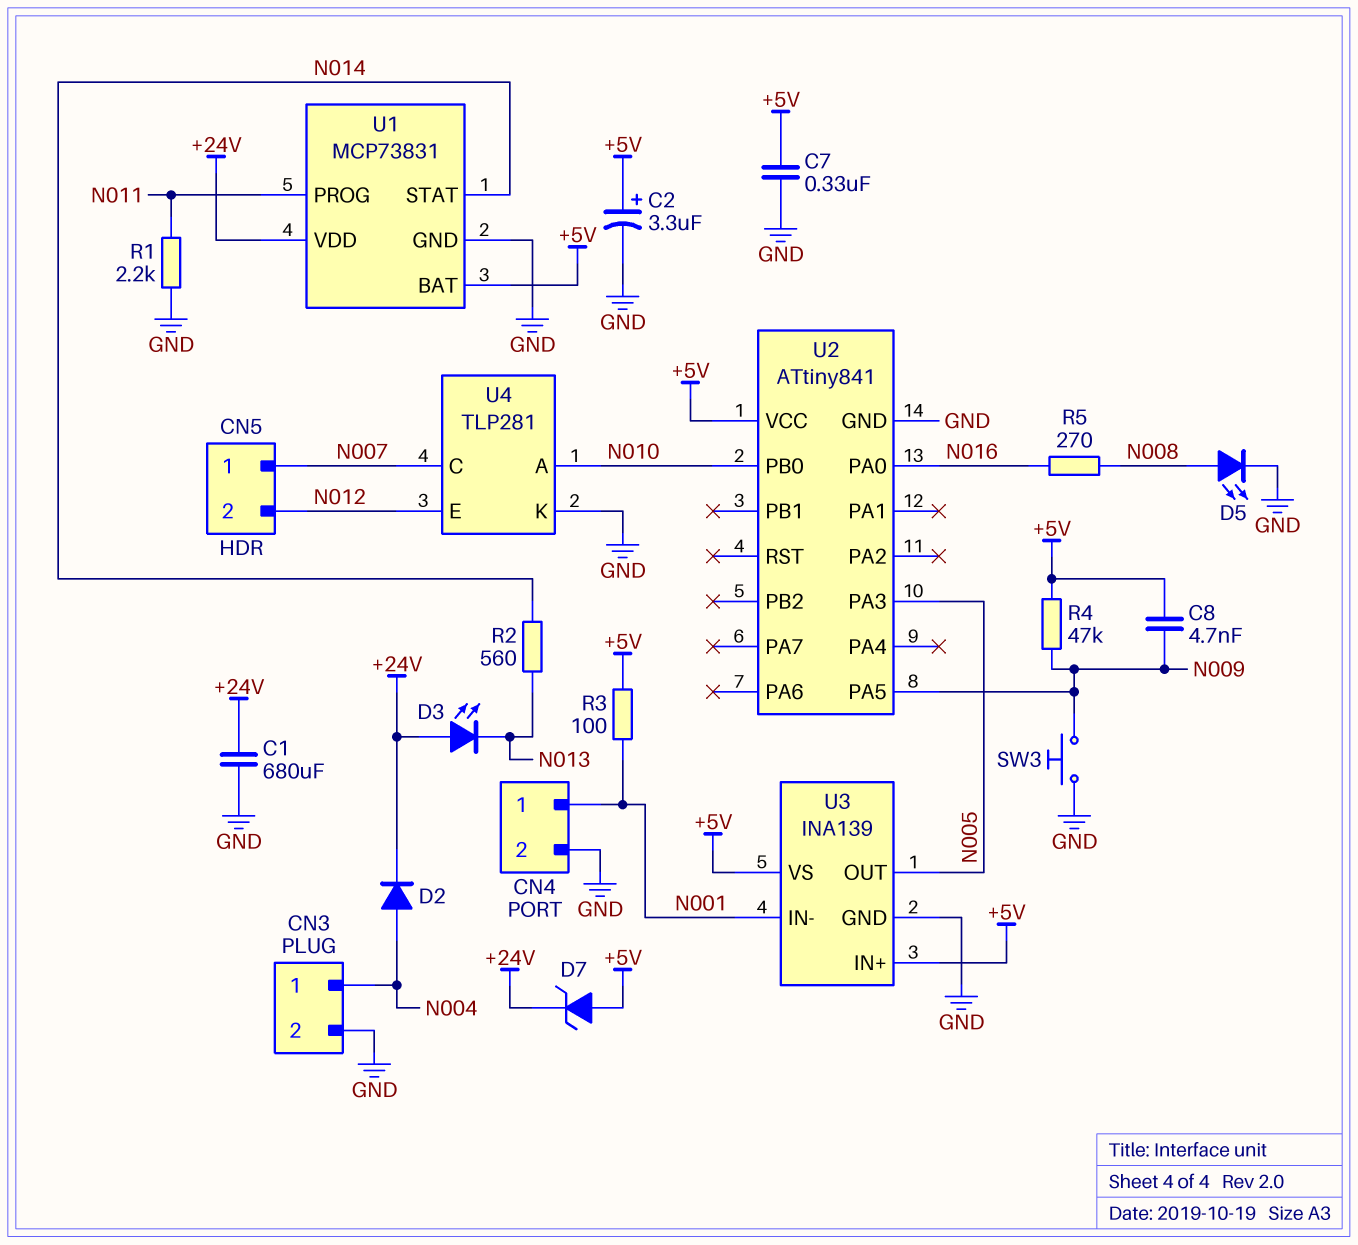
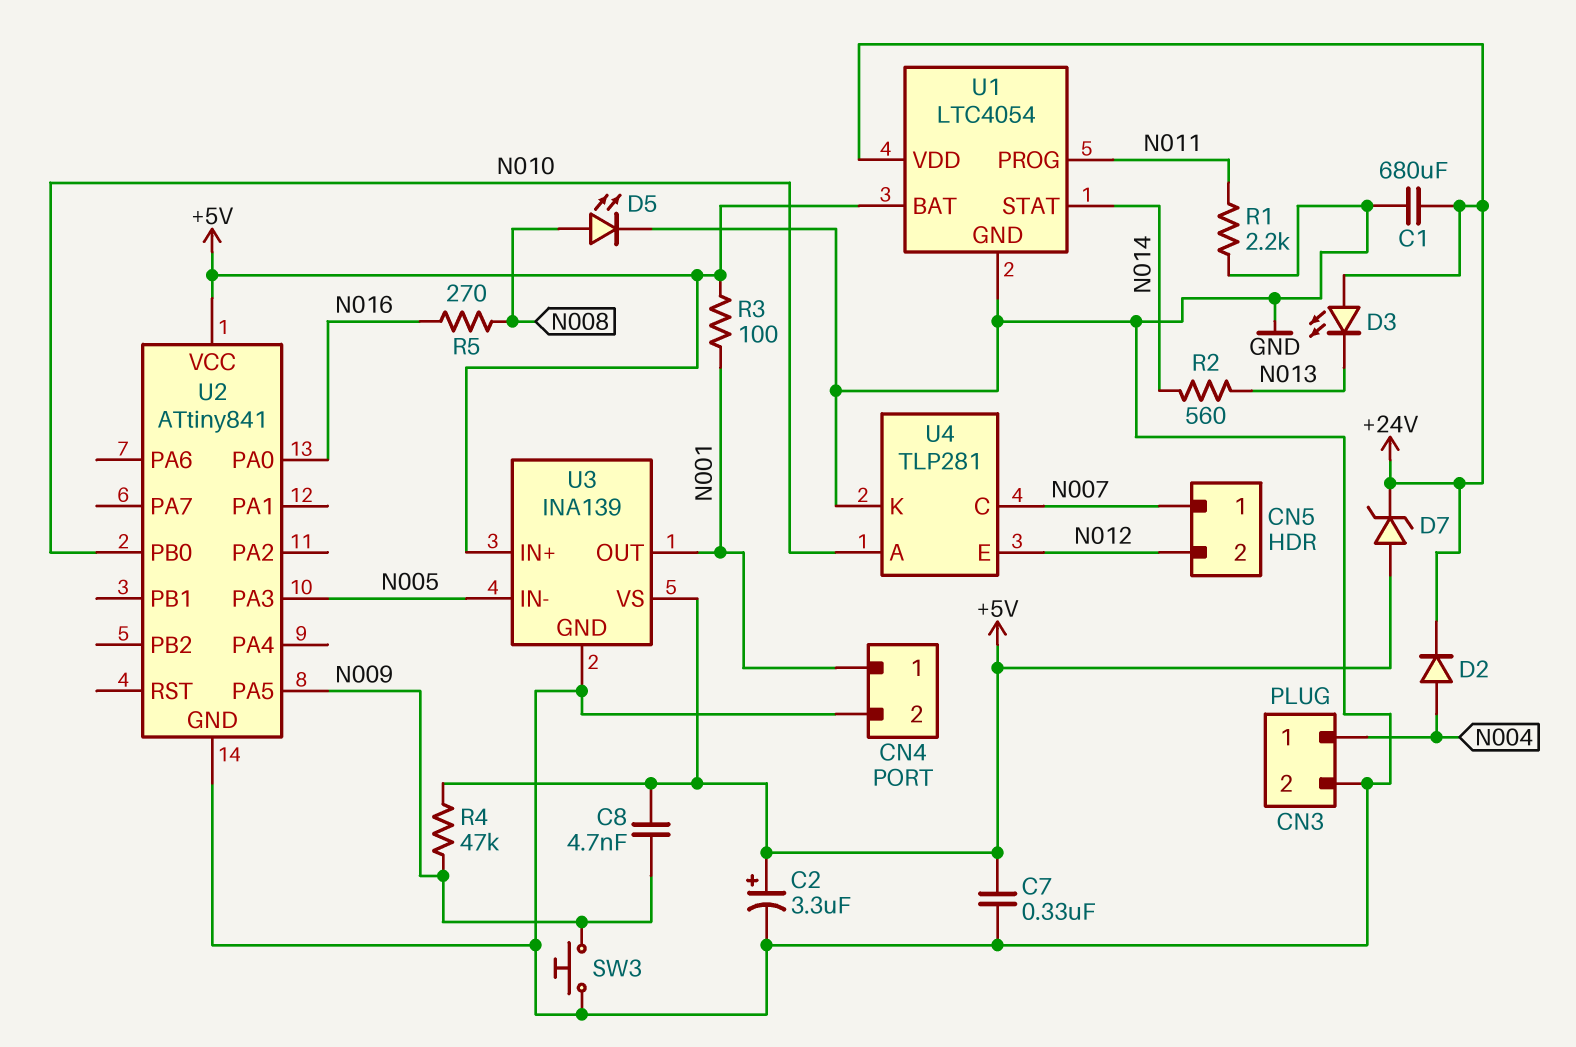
U1: MCP73831 -> LTC4054
U3 pin IN-: N001 -> N005
U3 pin OUT: N005 -> N001

